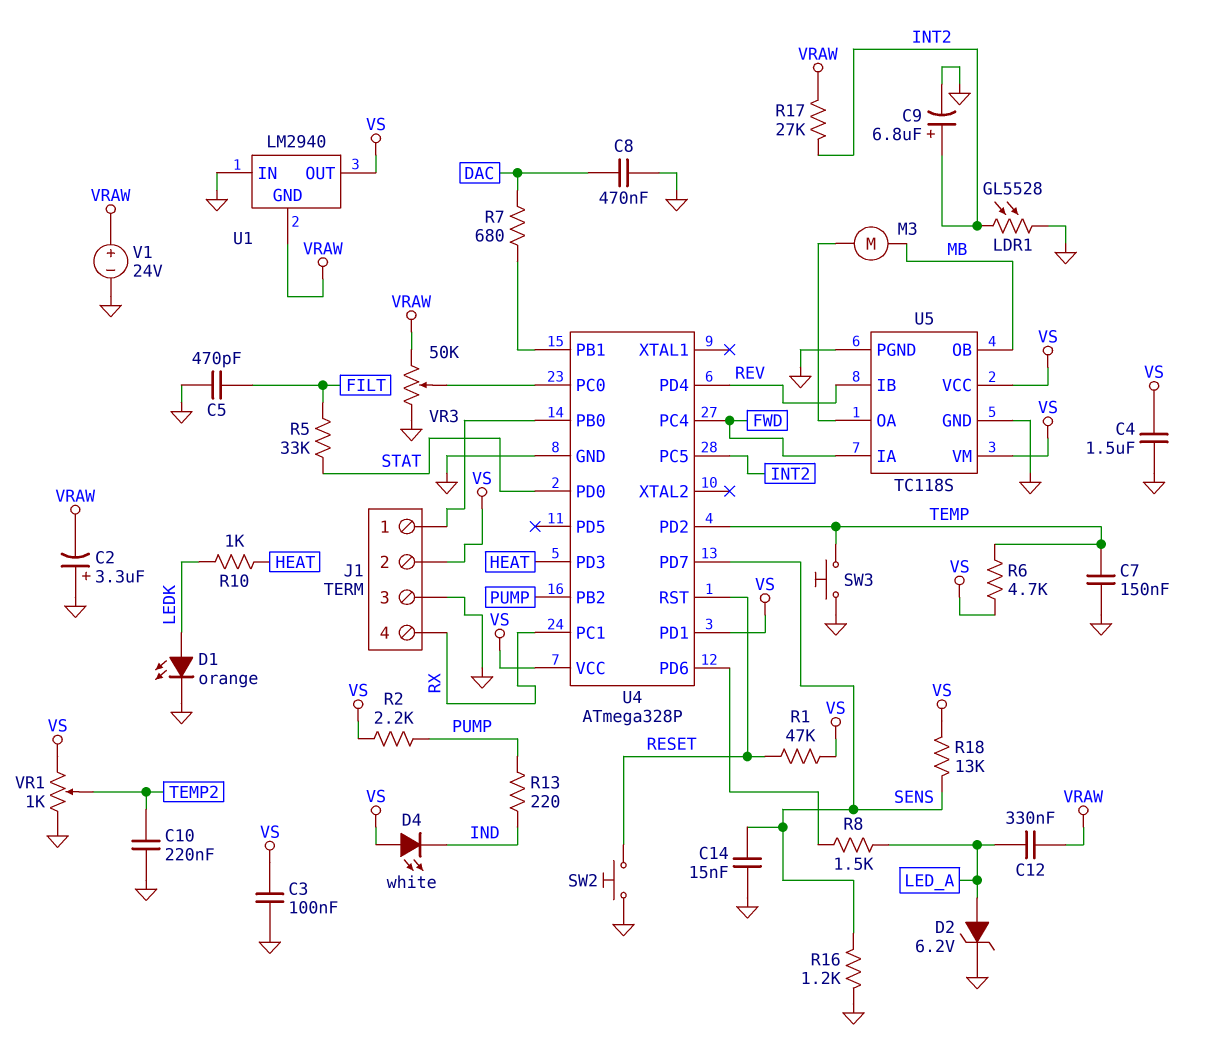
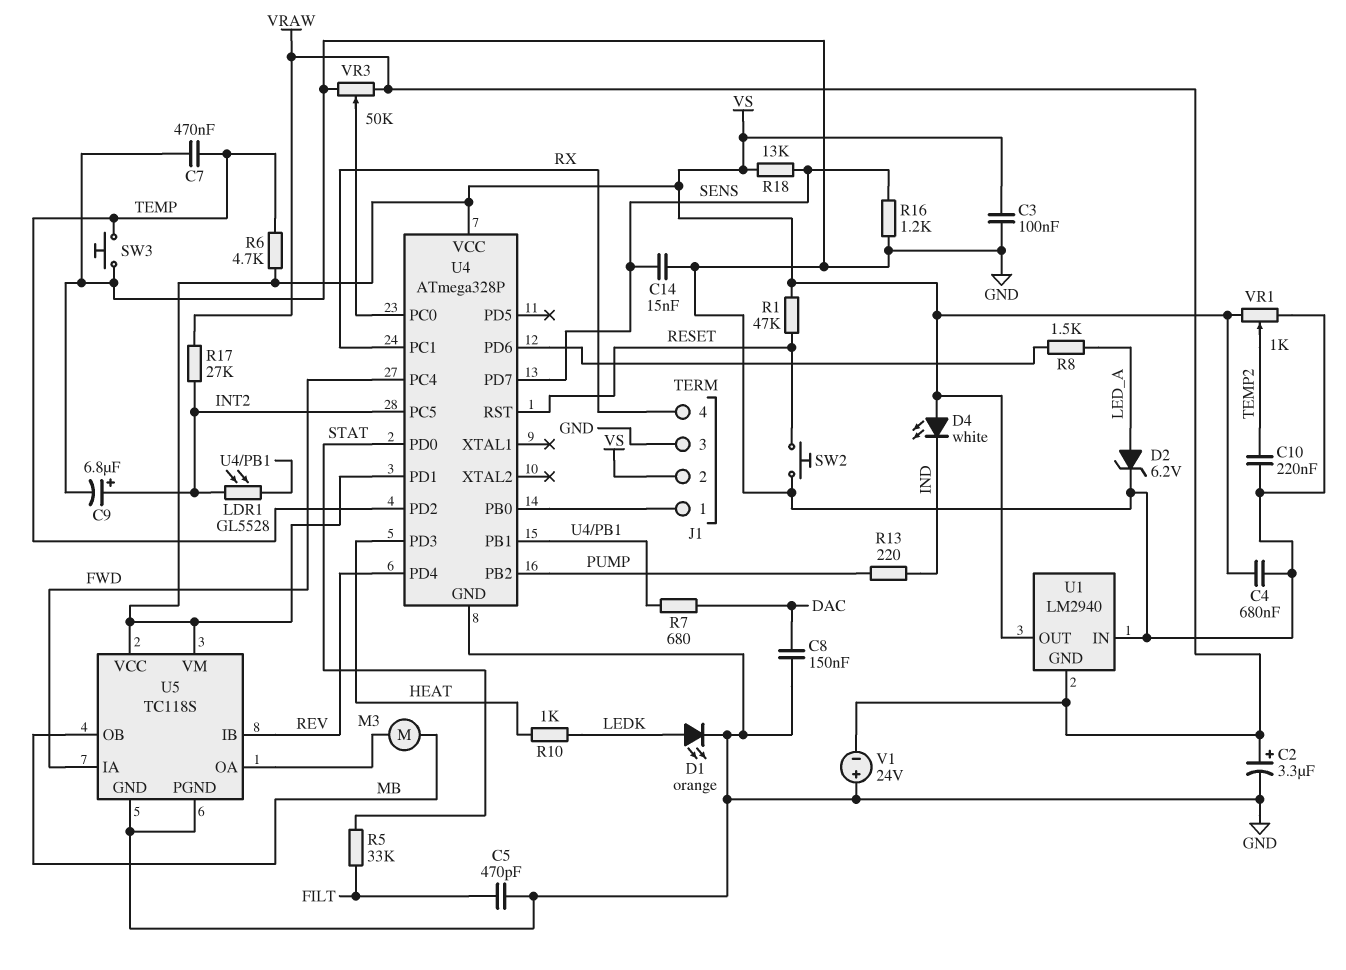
C2: 3.3uF (plus GND, minus VRAW) -> 3.3uF (plus VRAW, minus GND)
C4: 1.5uF (GND, VS) -> 680nF (GND, VS)
C7: 150nF (GND, TEMP) -> 470nF (GND, TEMP)
C8: 470nF (DAC, GND) -> 150nF (DAC, GND)
C12: 330nF (LED_A, VRAW) -> none
LDR1: GL5528 (GND, INT2) -> GL5528 (INT2, U4/PB1)
R2: 2.2k (PUMP, VS) -> none
V1: 24V (plus VRAW, minus GND) -> 24V (plus GND, minus VRAW)

